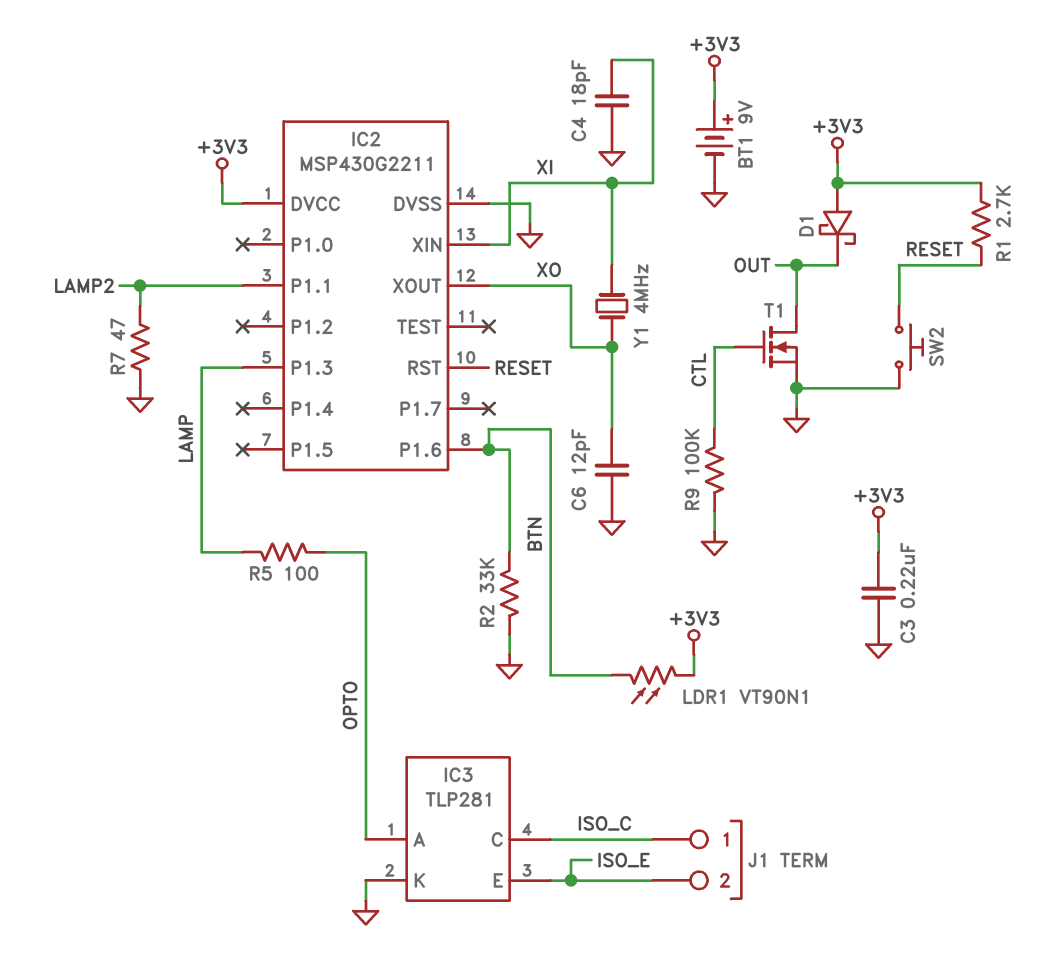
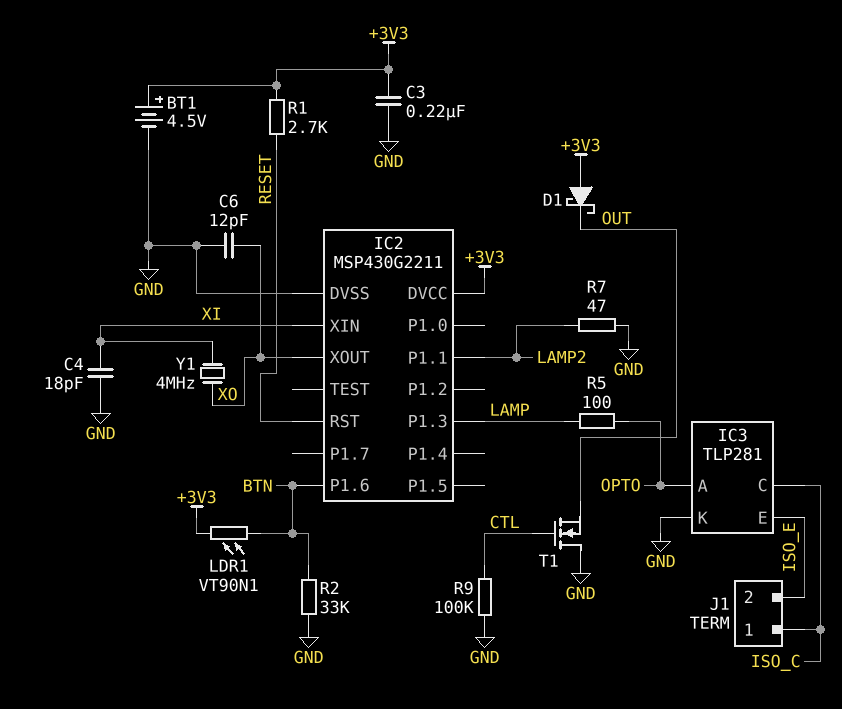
BT1: 9V (plus +3V3, minus GND) -> 4.5V (plus +3V3, minus GND)
SW2: button (GND, RESET) -> none
T1: NMOS (G CTL, D OUT, S GND) -> NMOS (G CTL, D GND, S OUT)

